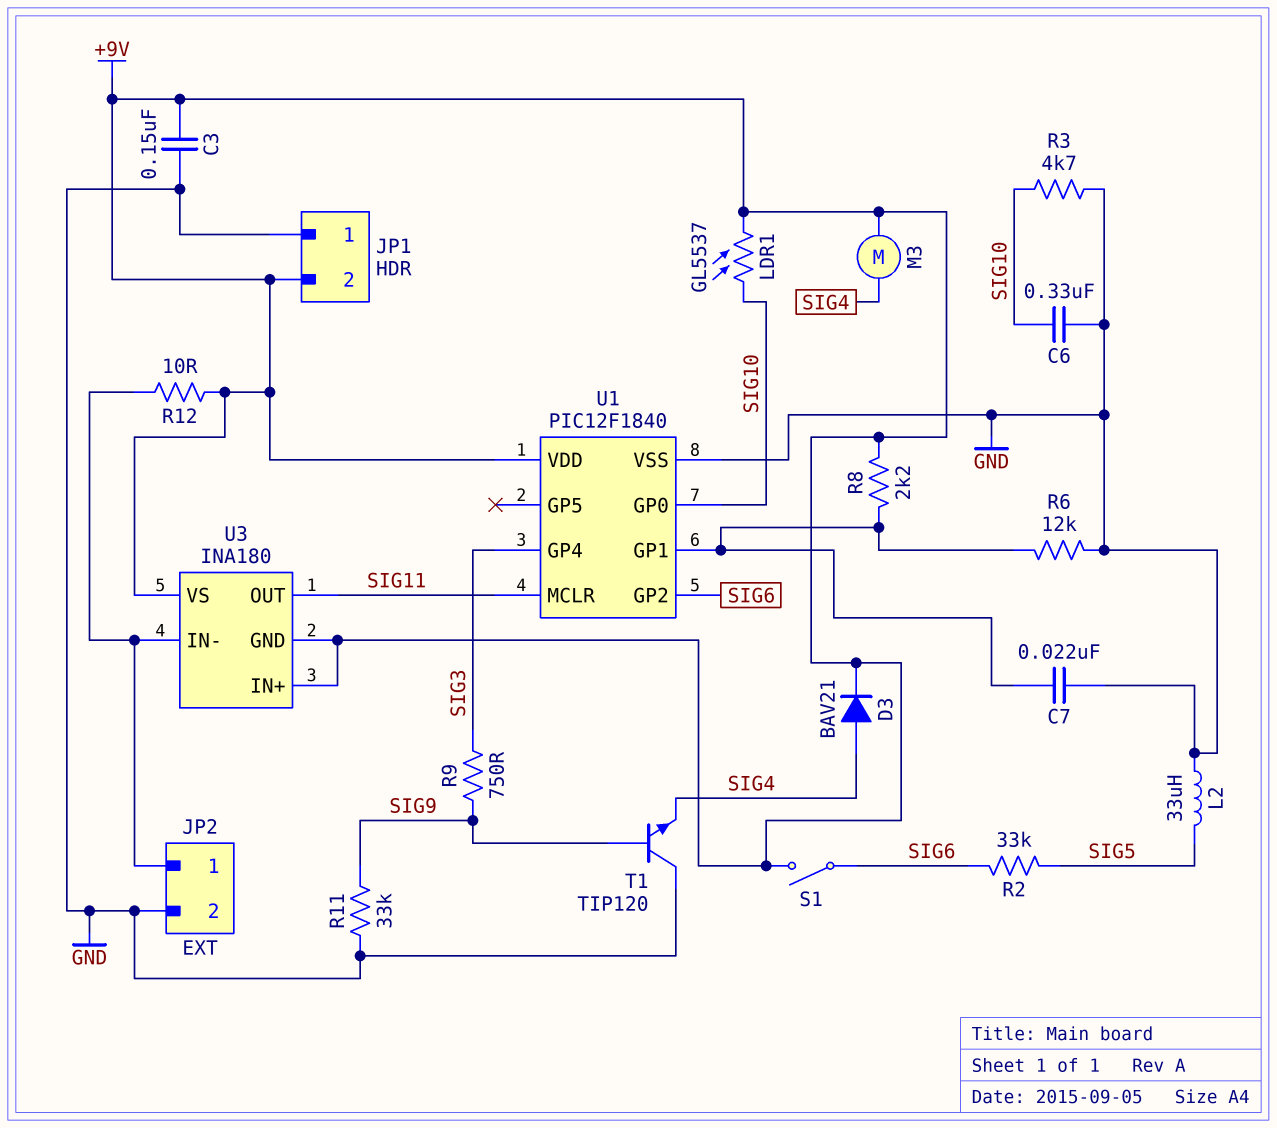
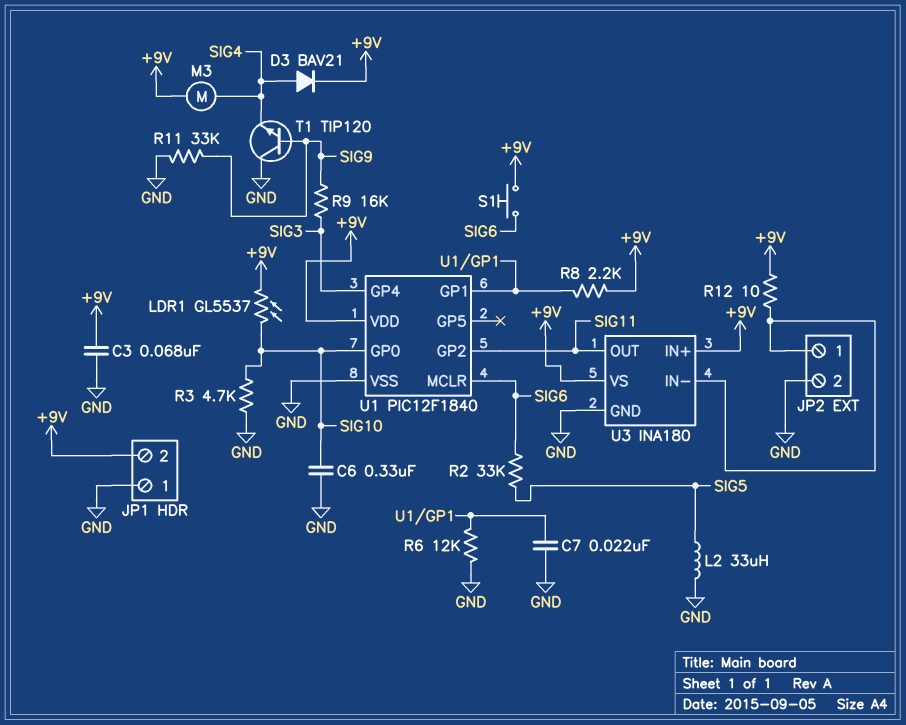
C3: 150nF (+9V, GND) -> 68nF (+9V, GND)
R9: 750 (SIG3, SIG9) -> 16k (SIG3, SIG9)
S1: switch (+9V, SIG6) -> button (+9V, SIG6)
U1 pin GP2: SIG6 -> SIG11
U1 pin MCLR: SIG11 -> SIG6
U3 pin GND: +9V -> GND

